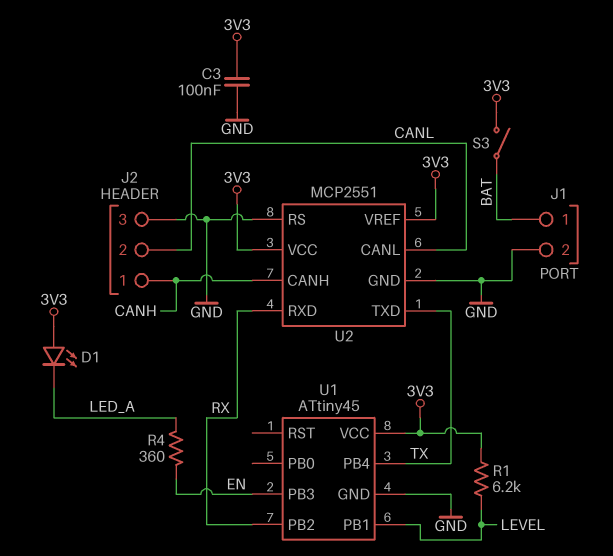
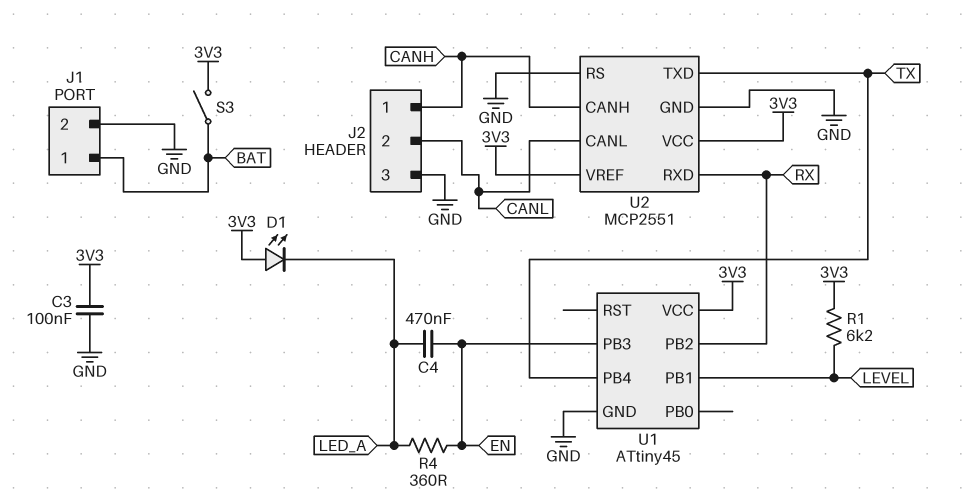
C4: none -> 470nF (EN, LED_A)

